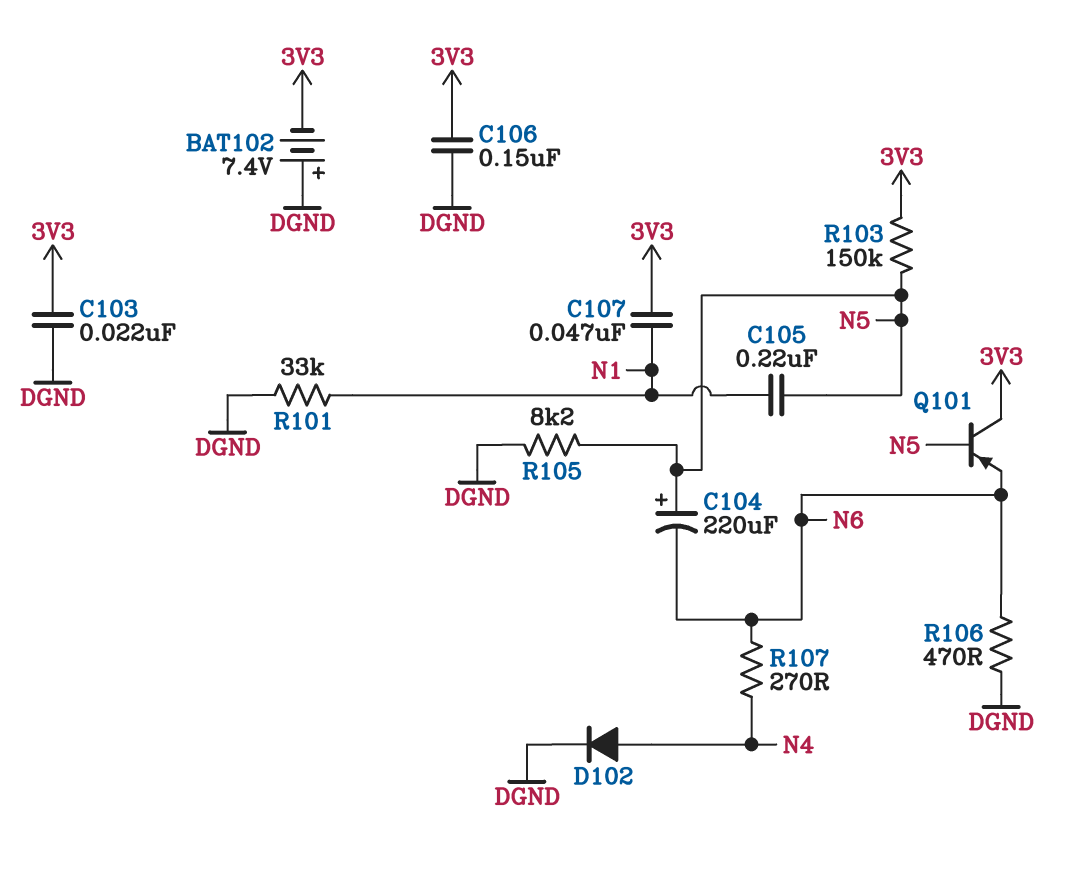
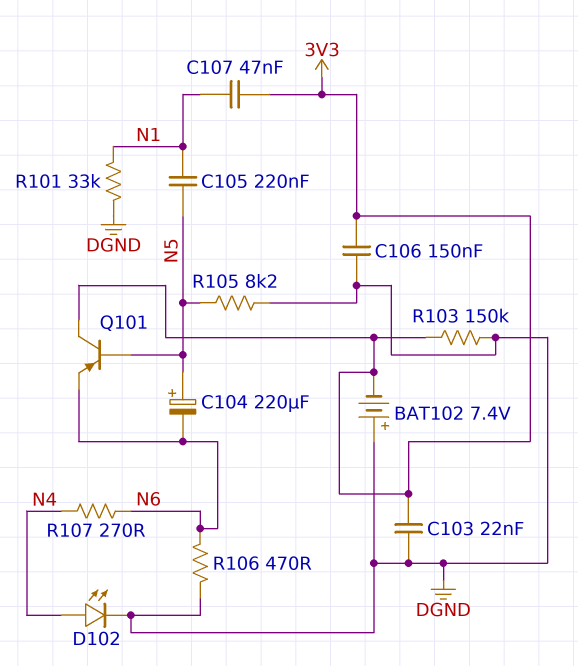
D102: diode (A N4, K DGND) -> LED (A N4, K DGND)
R103: 150k (3V3, N5) -> 150k (3V3, DGND)

